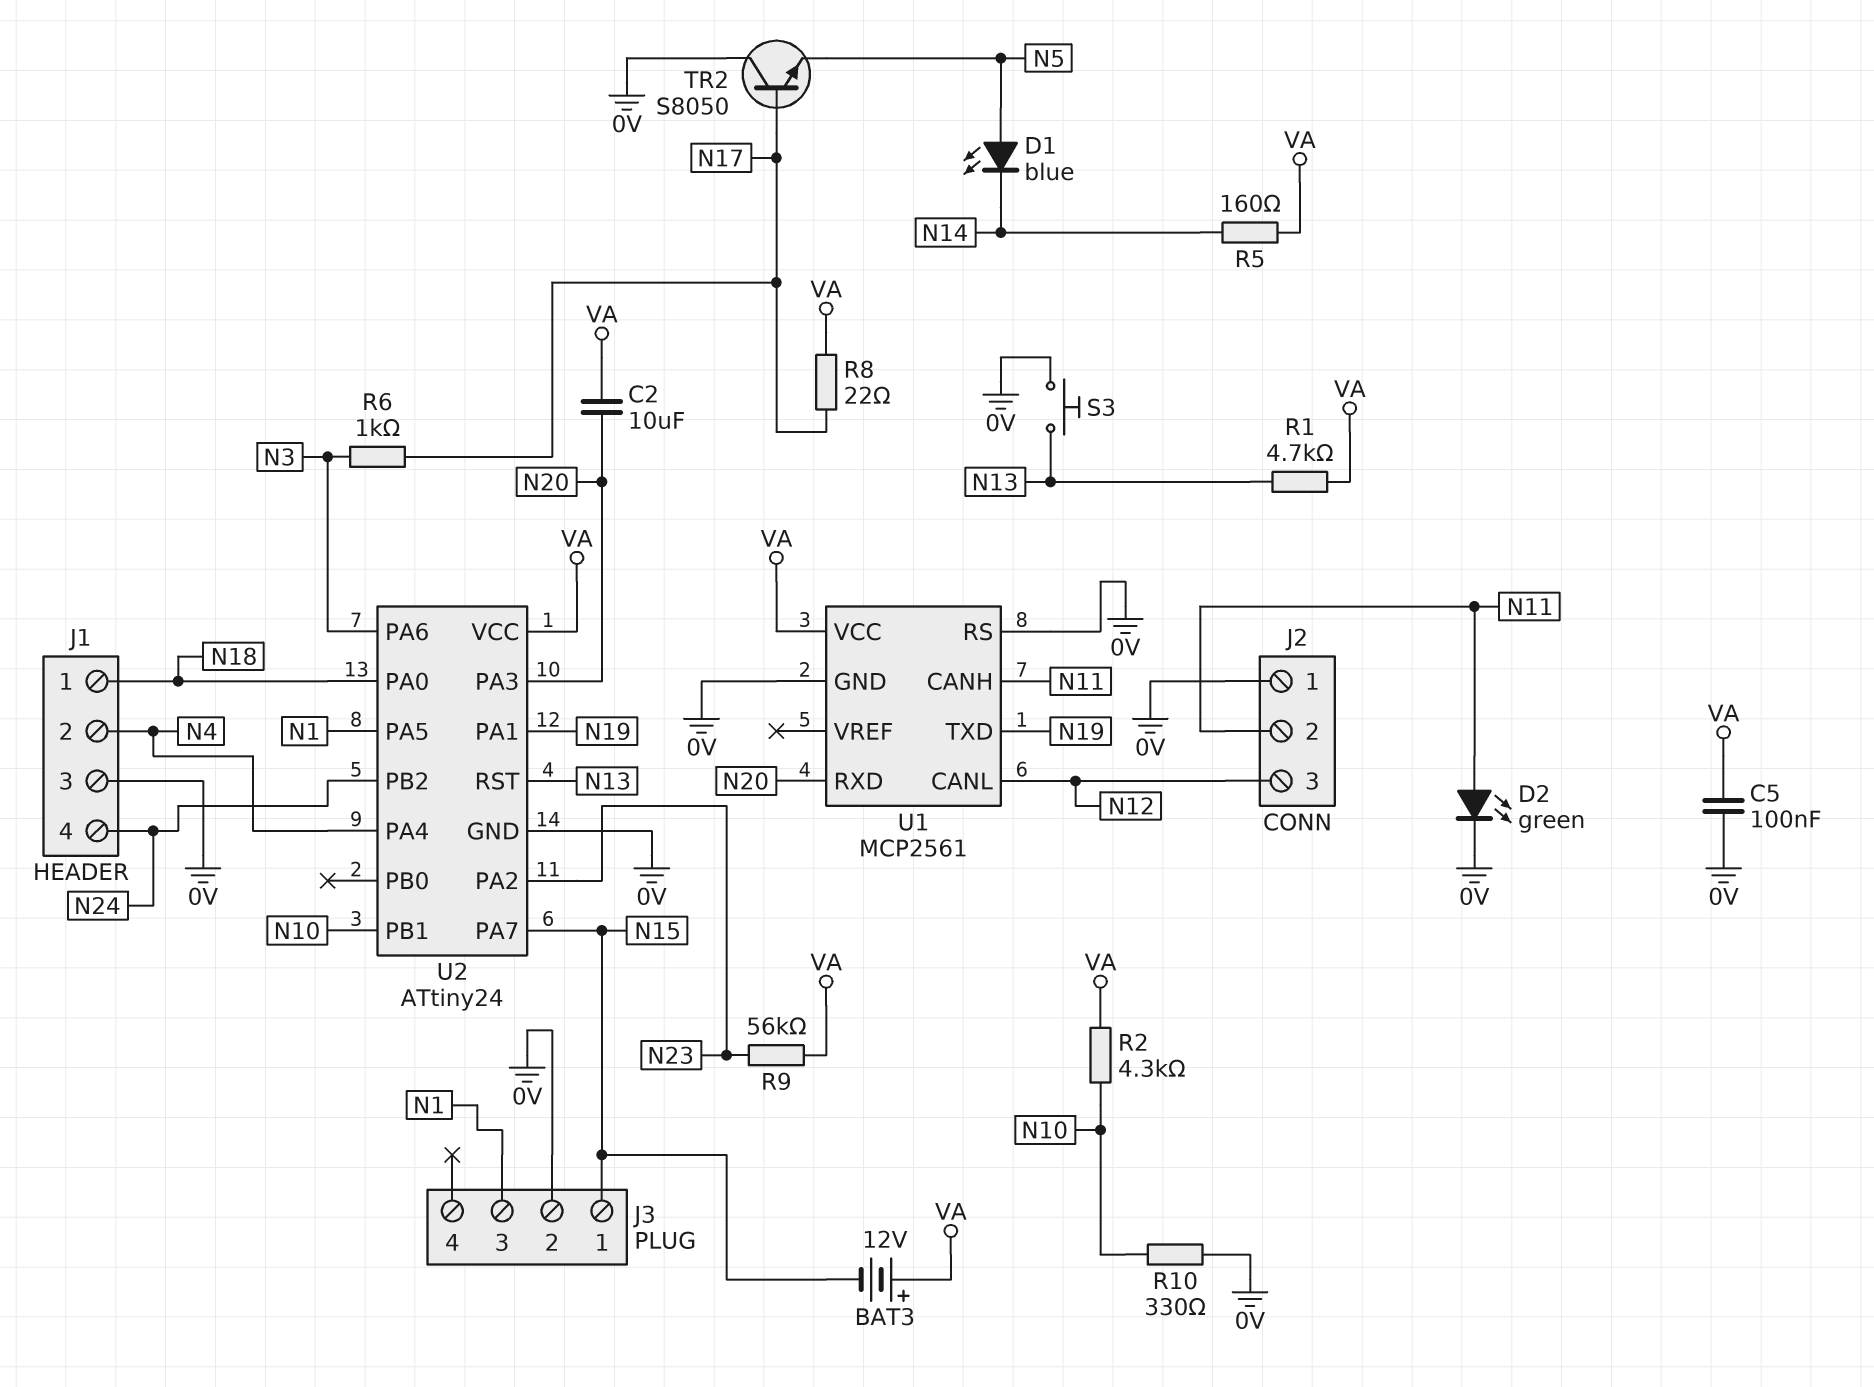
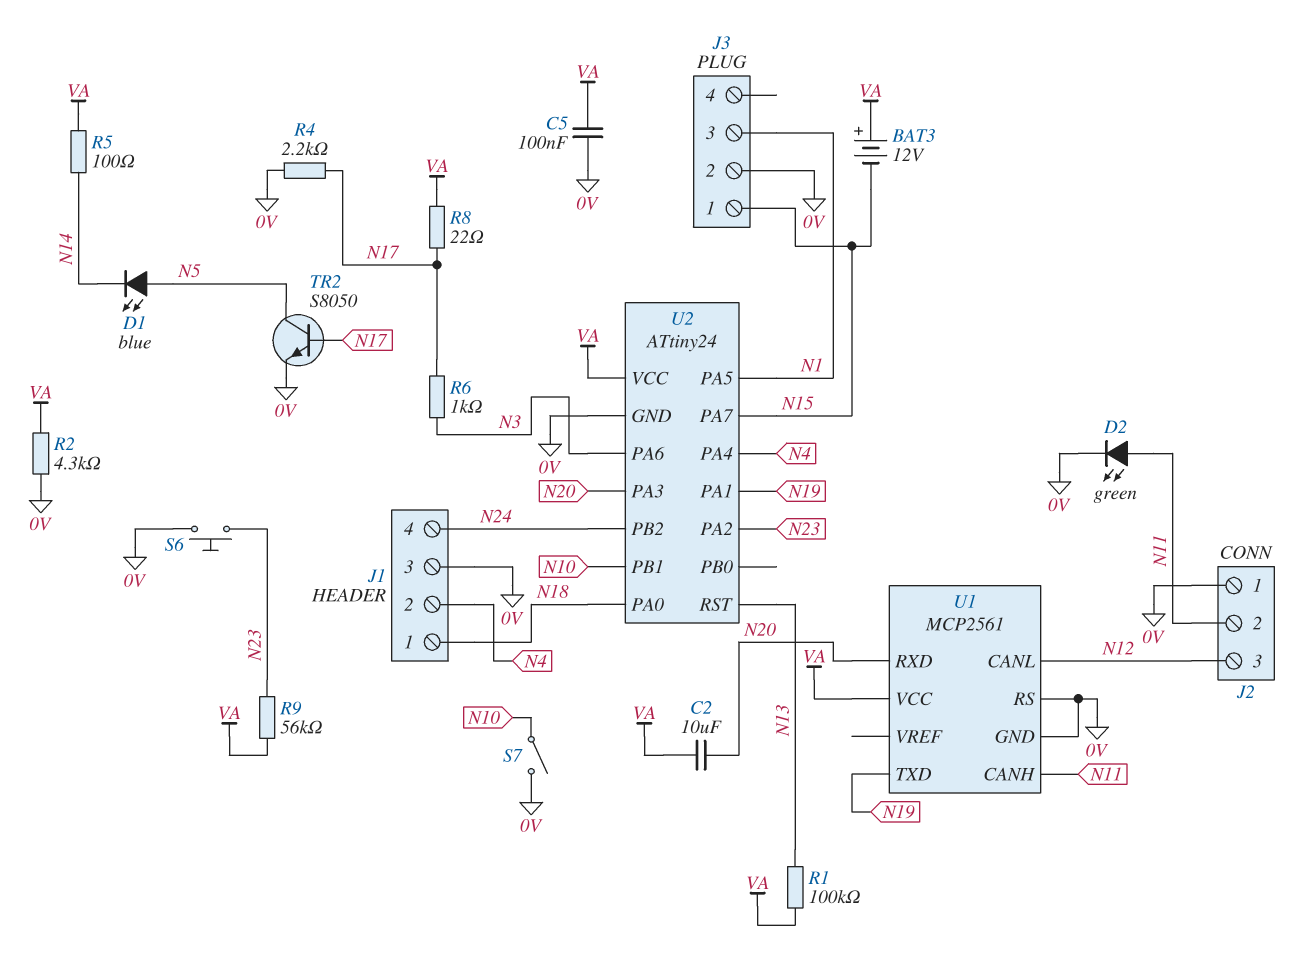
R1: 4.7k (N13, VA) -> 100k (N13, VA)
R2: 4.3k (N10, VA) -> 4.3k (0V, VA)
R4: none -> 2.2k (0V, N17)
R5: 160 (N14, VA) -> 100 (N14, VA)
R10: 330 (0V, N10) -> none
S3: button (0V, N13) -> none
S6: none -> button (0V, N23)
S7: none -> switch (0V, N10)
TR2: NPN S8050 (B N17, C 0V, E N5) -> NPN S8050 (B N17, C N5, E 0V)

